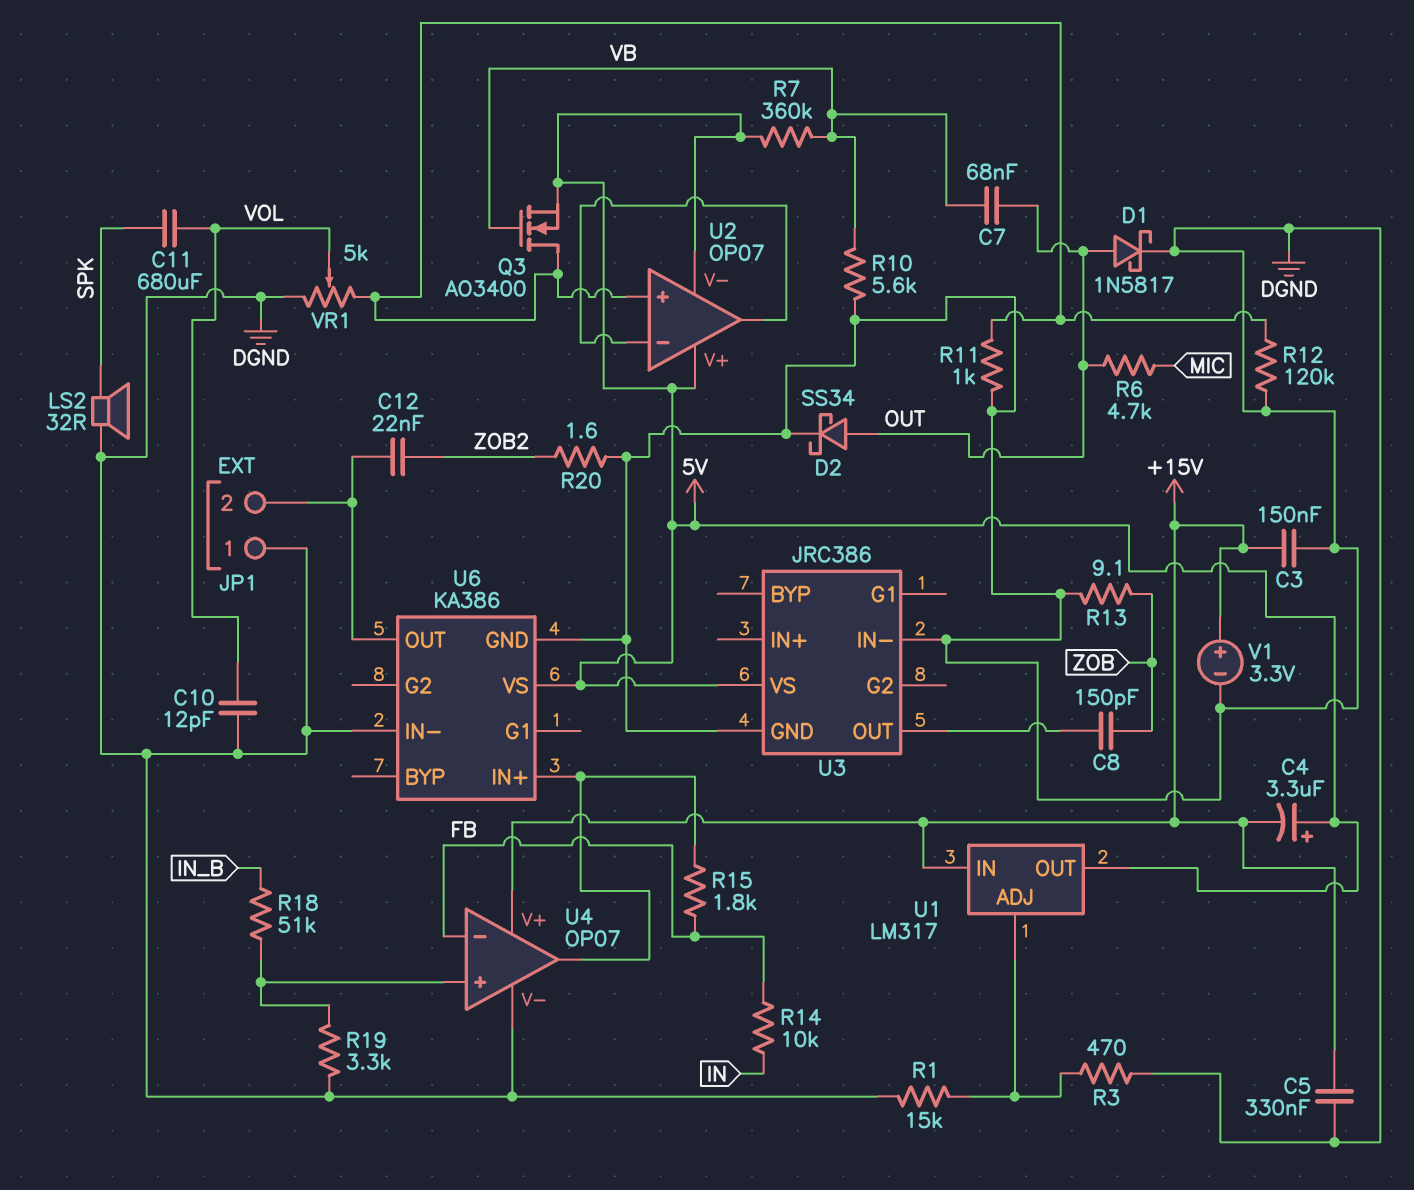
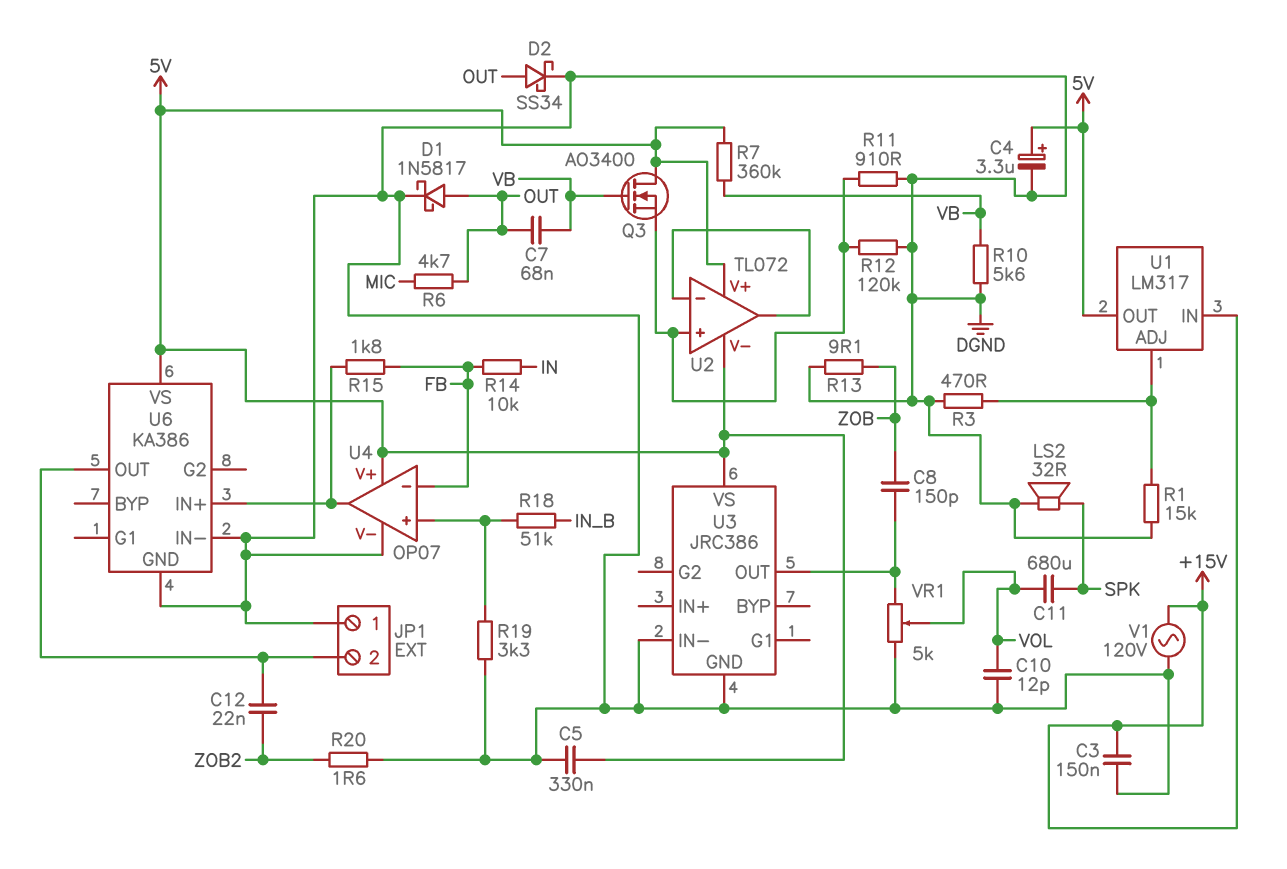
C4: 3.3uF (plus 5V, minus +15V) -> 3.3uF (plus 5V, minus DGND)
C5: 330nF (+15V, DGND) -> 330nF (5V, DGND)
Q3: NMOS AO3400 (G VB, D U2/in+, S 5V) -> NMOS AO3400 (G VB, D 5V, S U2/in+)
R11: 1k (DGND, U2/in+) -> 910 (DGND, U2/in+)
U2: OP07 -> TL072
U4 pin V+: +15V -> 5V
V1: 3.3V (plus +15V, minus DGND) -> AC 120V (+15V, DGND)
VR1: 5k (DGND, U2/in+, wiper VOL) -> 5k (DGND, U3/OUT, wiper VOL)

